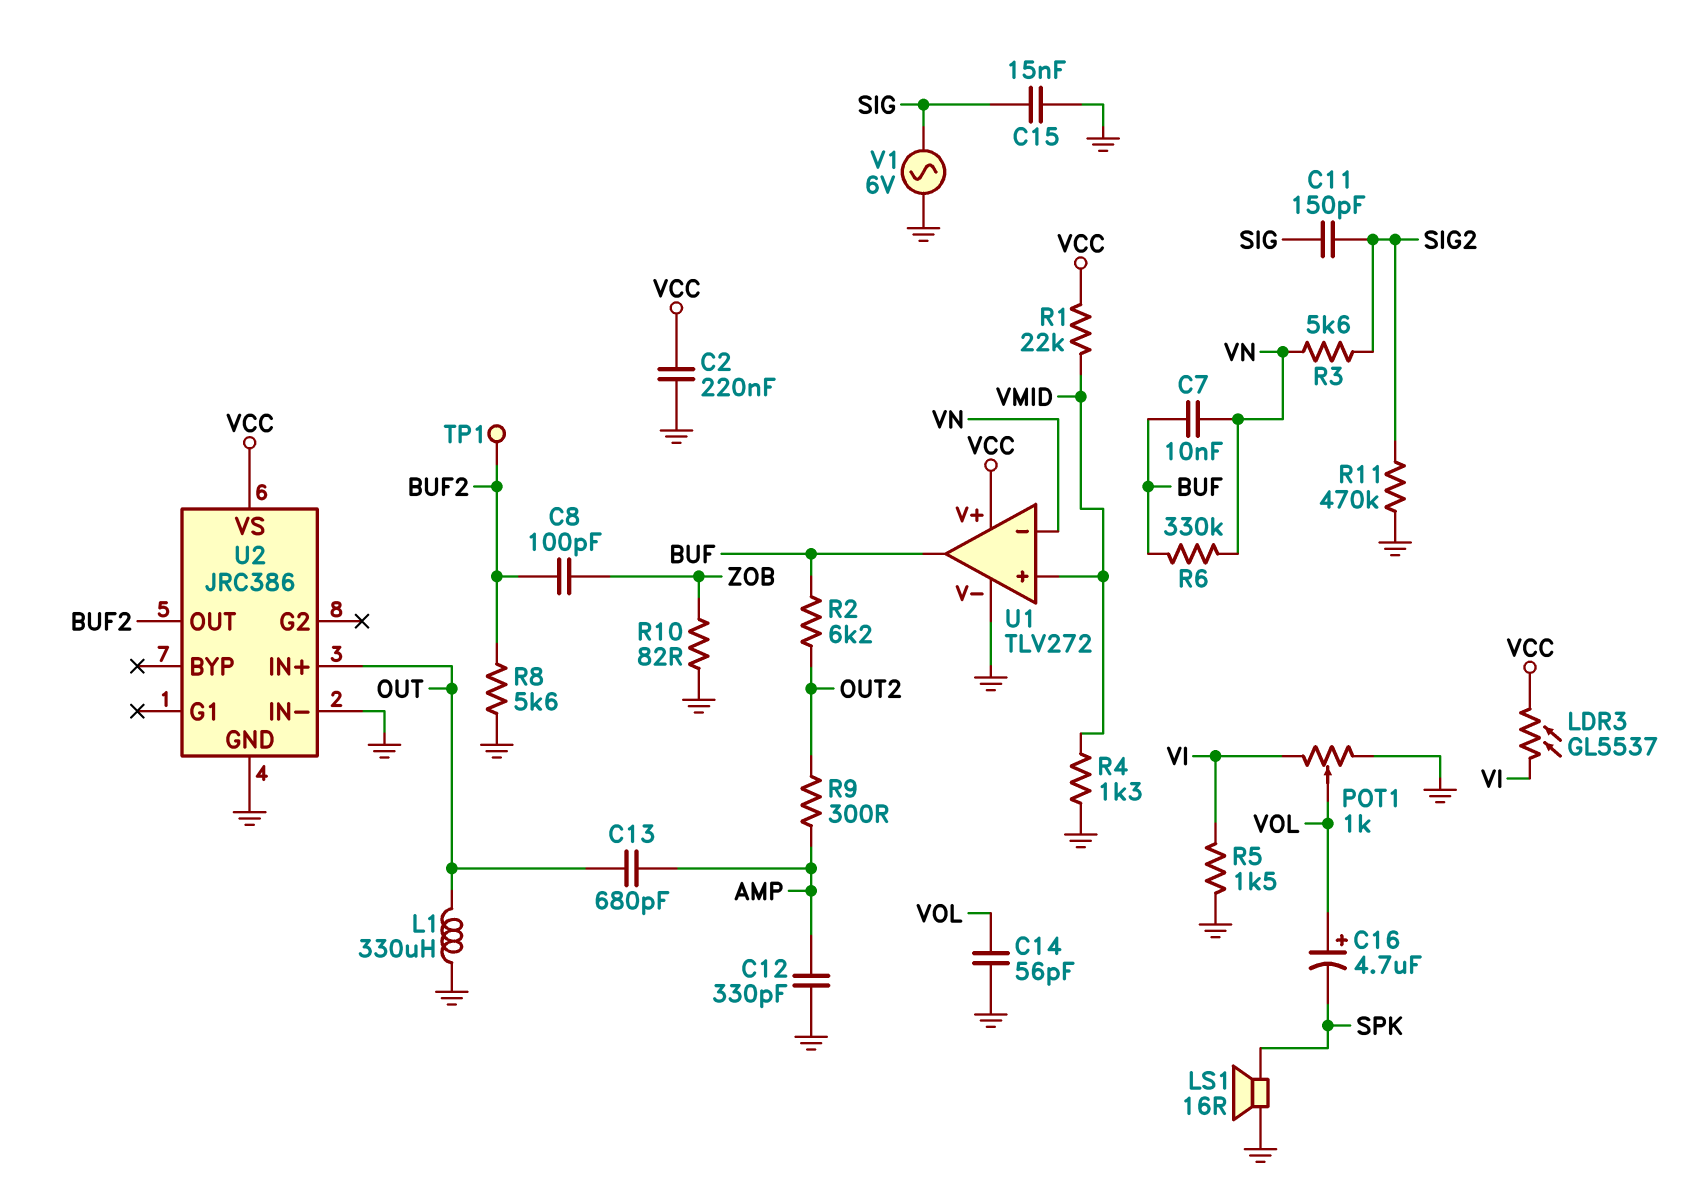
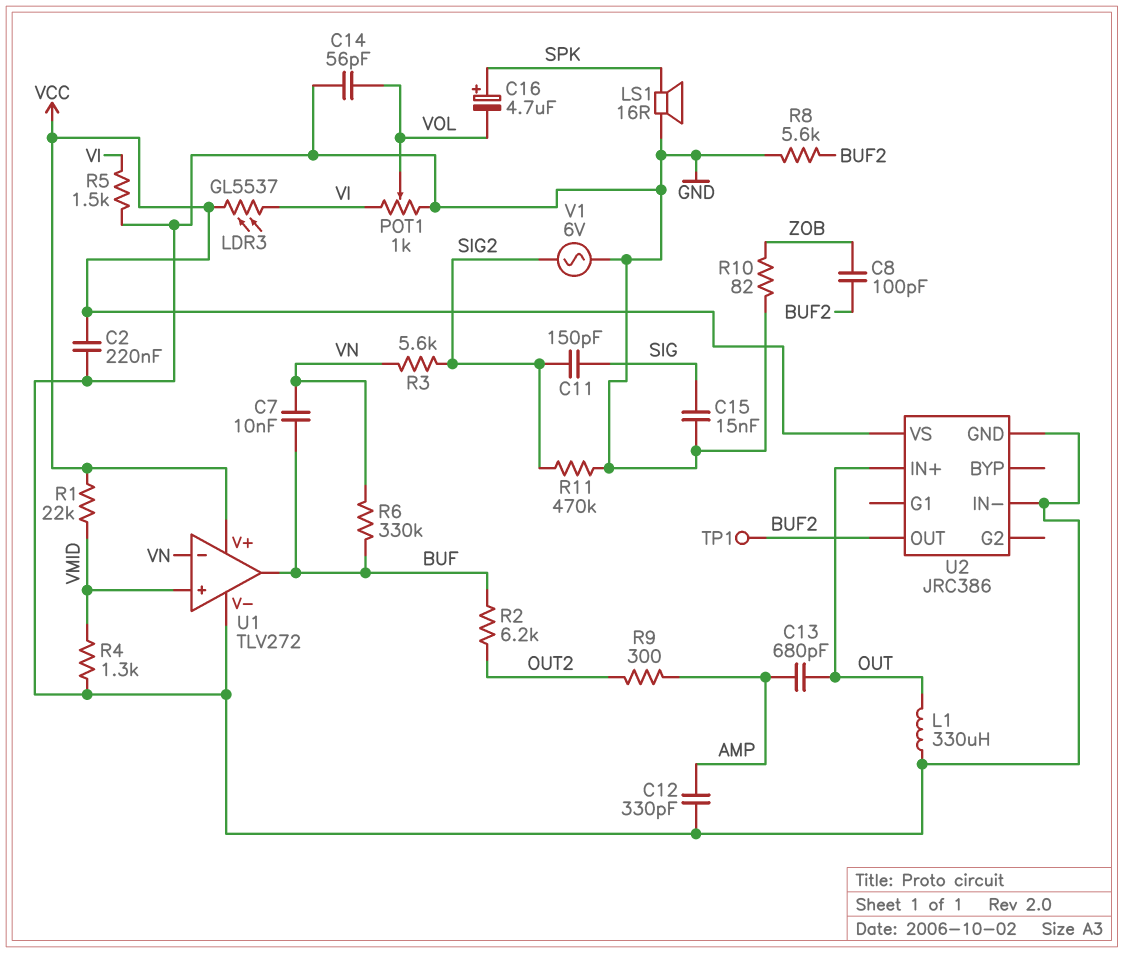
C16: 4.7uF (plus VOL, minus SPK) -> 4.7uF (plus SPK, minus VOL)
V1: AC 6V (GND, SIG) -> AC 6V (GND, SIG2)

